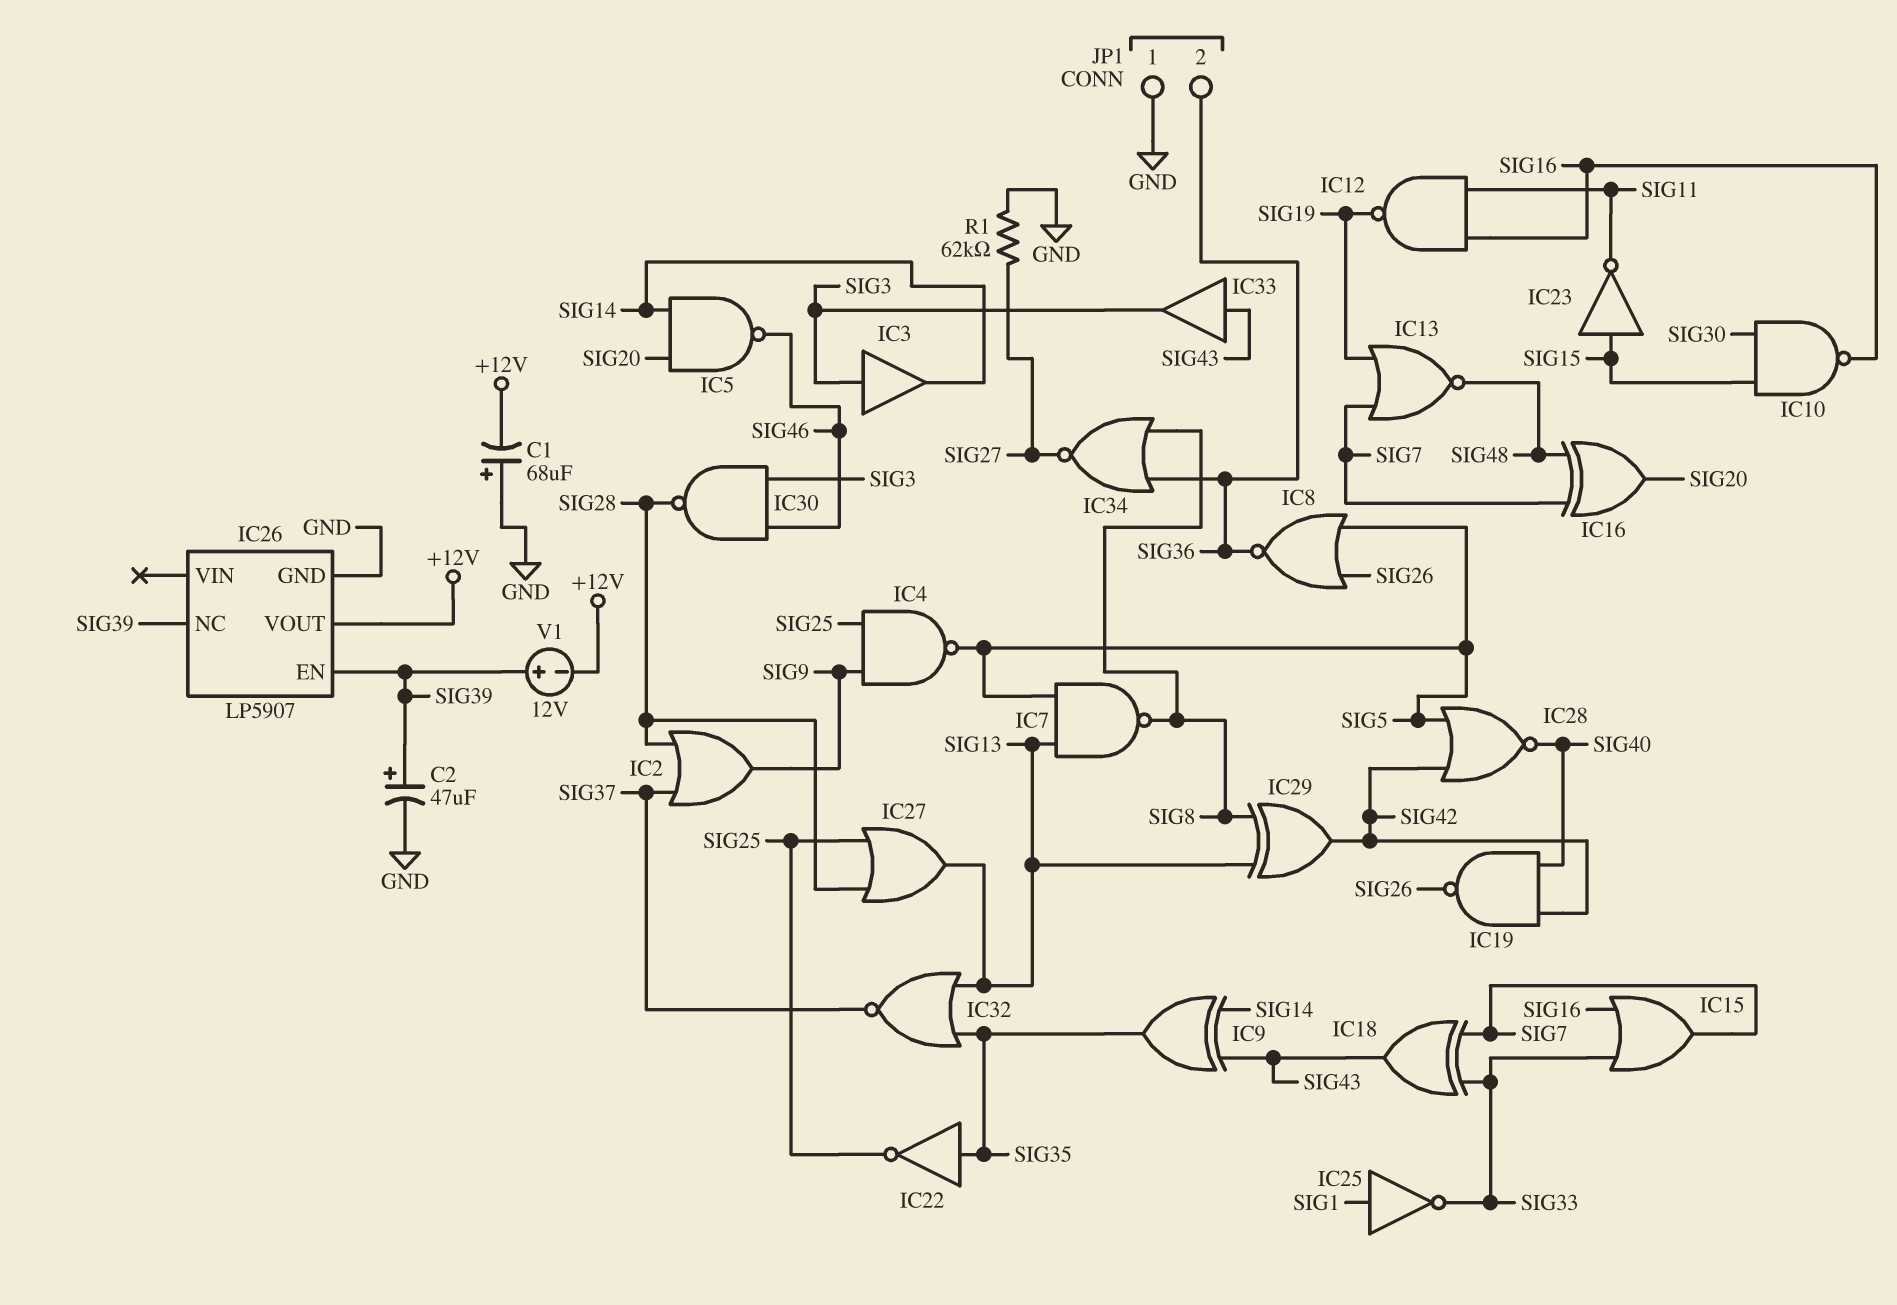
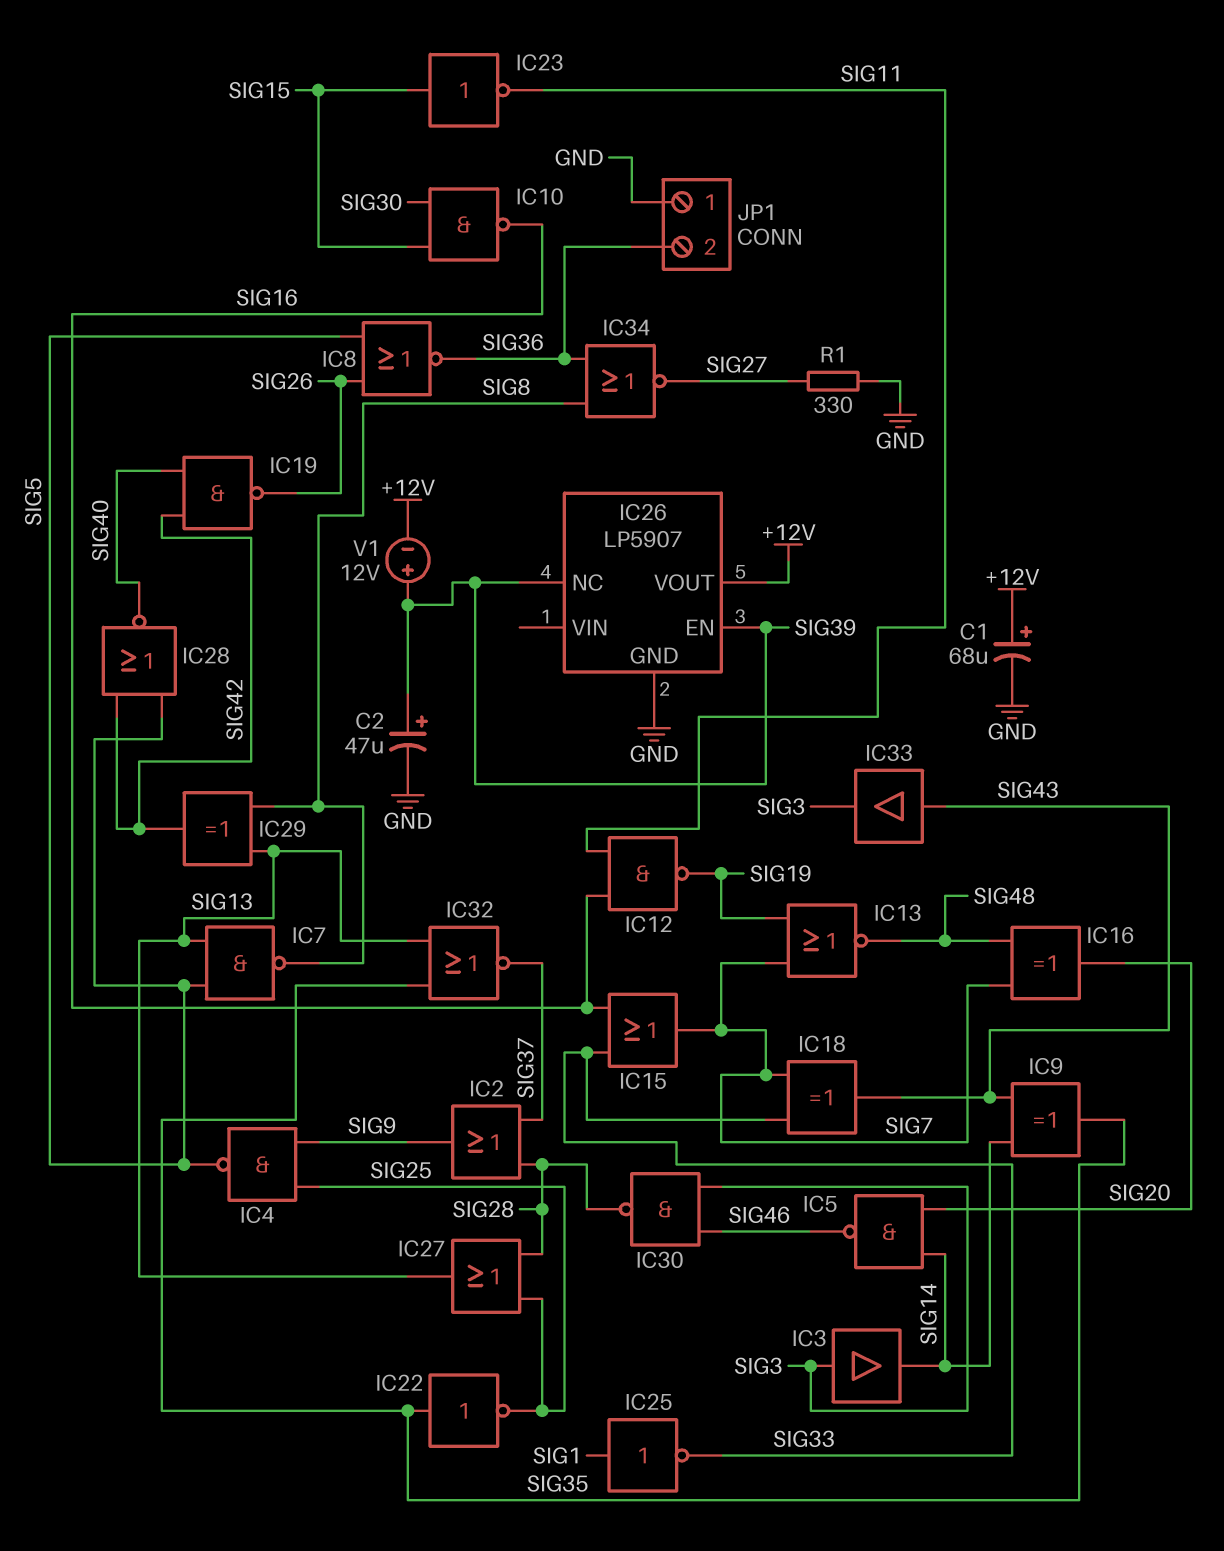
C1: 68uF (plus GND, minus +12V) -> 68uF (plus +12V, minus GND)
R1: 62k (GND, SIG27) -> 330 (GND, SIG27)

